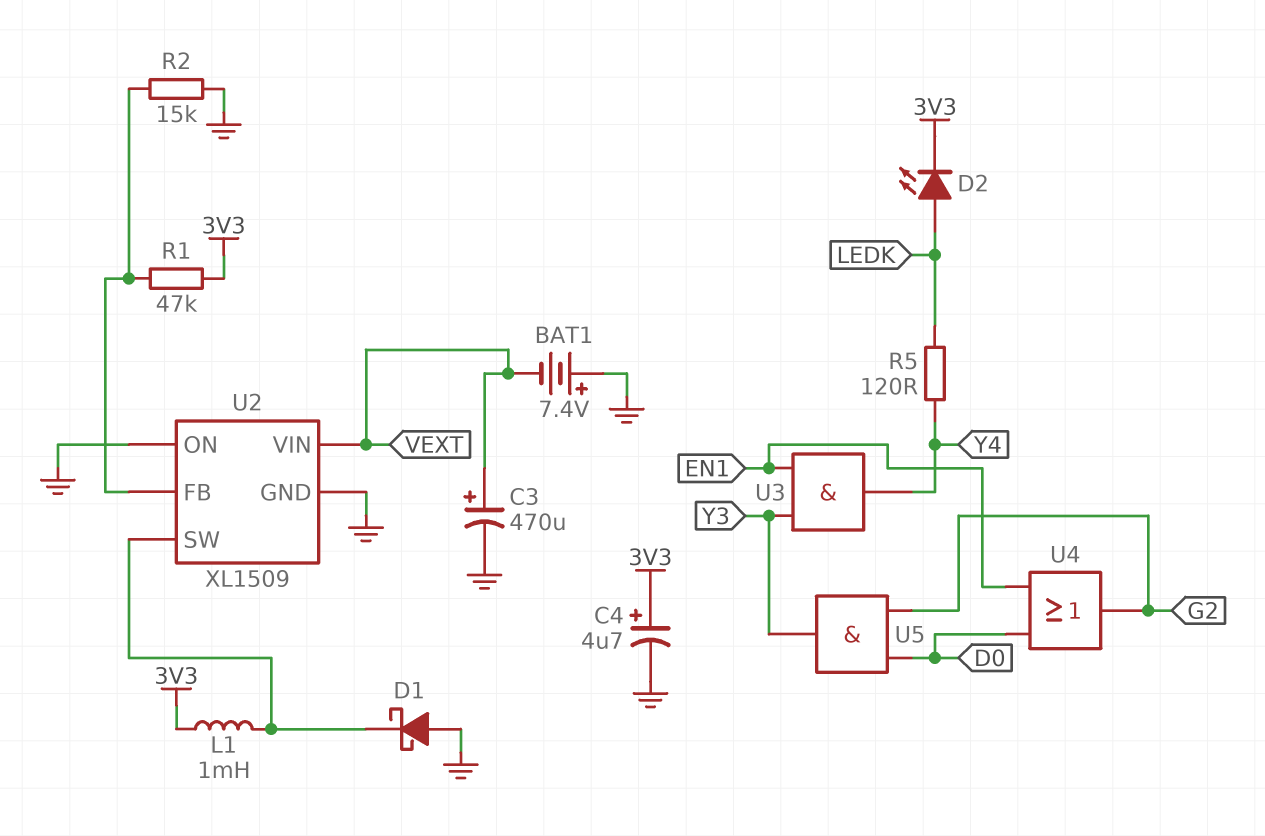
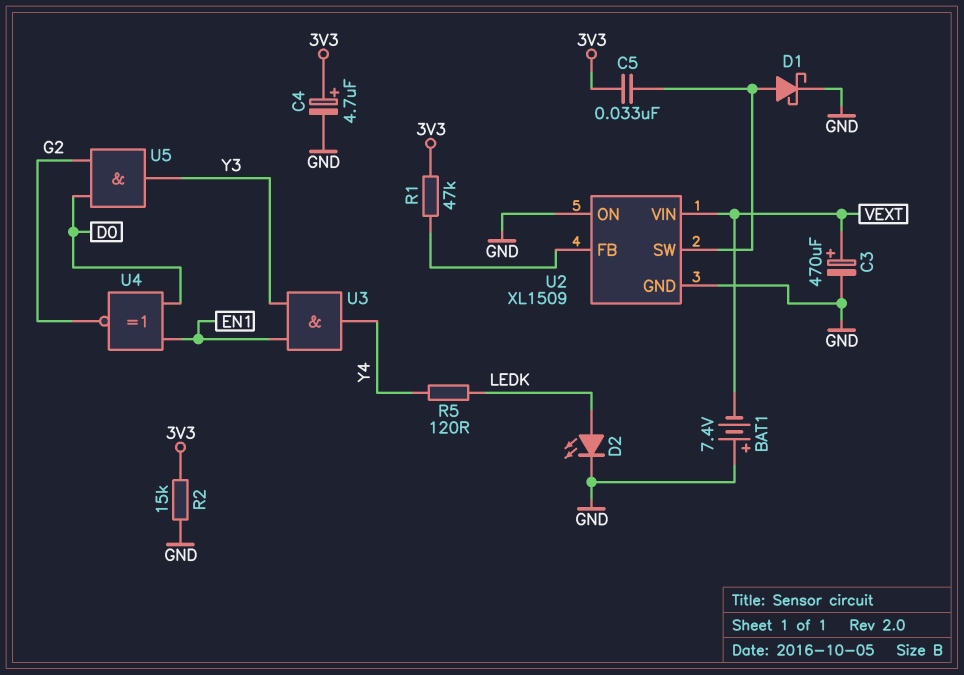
C5: none -> 33nF (3V3, U2/SW)
D1: schottky (A GND, K U2/SW) -> schottky (A U2/SW, K GND)
D2: LED (A LEDK, K 3V3) -> LED (A LEDK, K GND)
L1: 1mH (3V3, U2/SW) -> none
R2: 15k (GND, U2/FB) -> 15k (3V3, GND)
U4: OR (in D0, in EN1, out G2) -> XNOR (in D0, in EN1, out G2)

